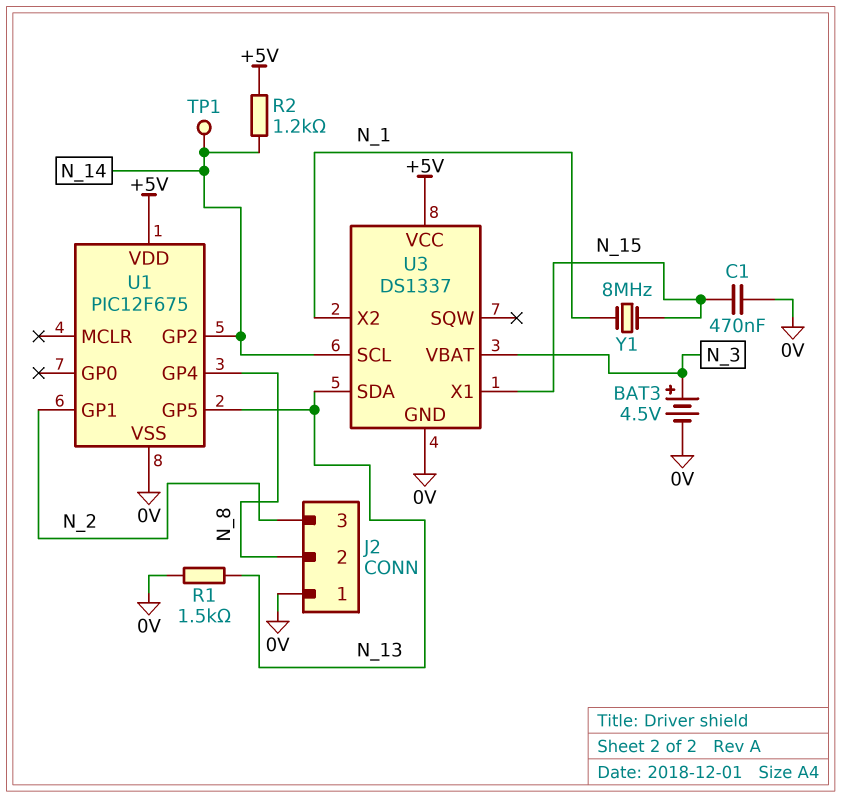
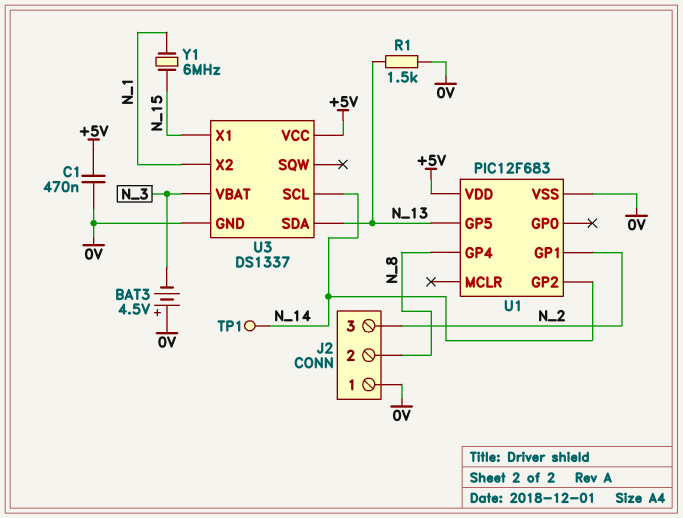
BAT3: 4.5V (plus N_3, minus 0V) -> 4.5V (plus 0V, minus N_3)
C1: 470nF (0V, N_15) -> 470nF (+5V, 0V)
R2: 1.2k (+5V, N_14) -> none
U1: PIC12F675 -> PIC12F683
Y1: 8MHz (N_1, N_15) -> 6MHz (N_1, N_15)

